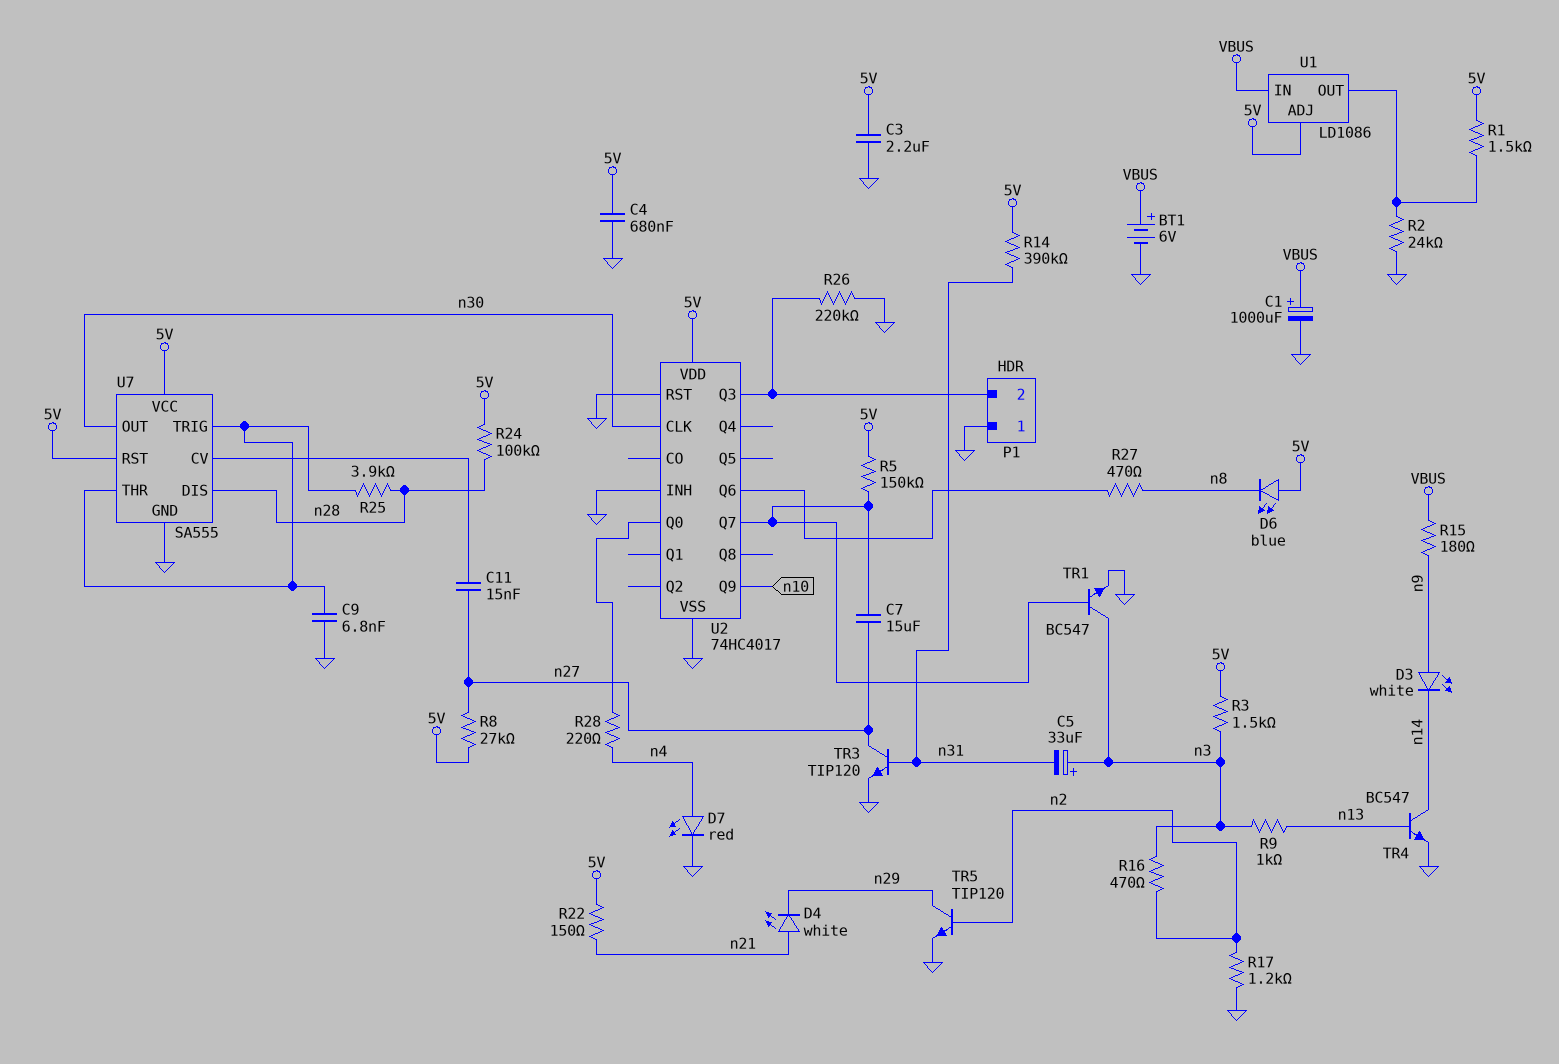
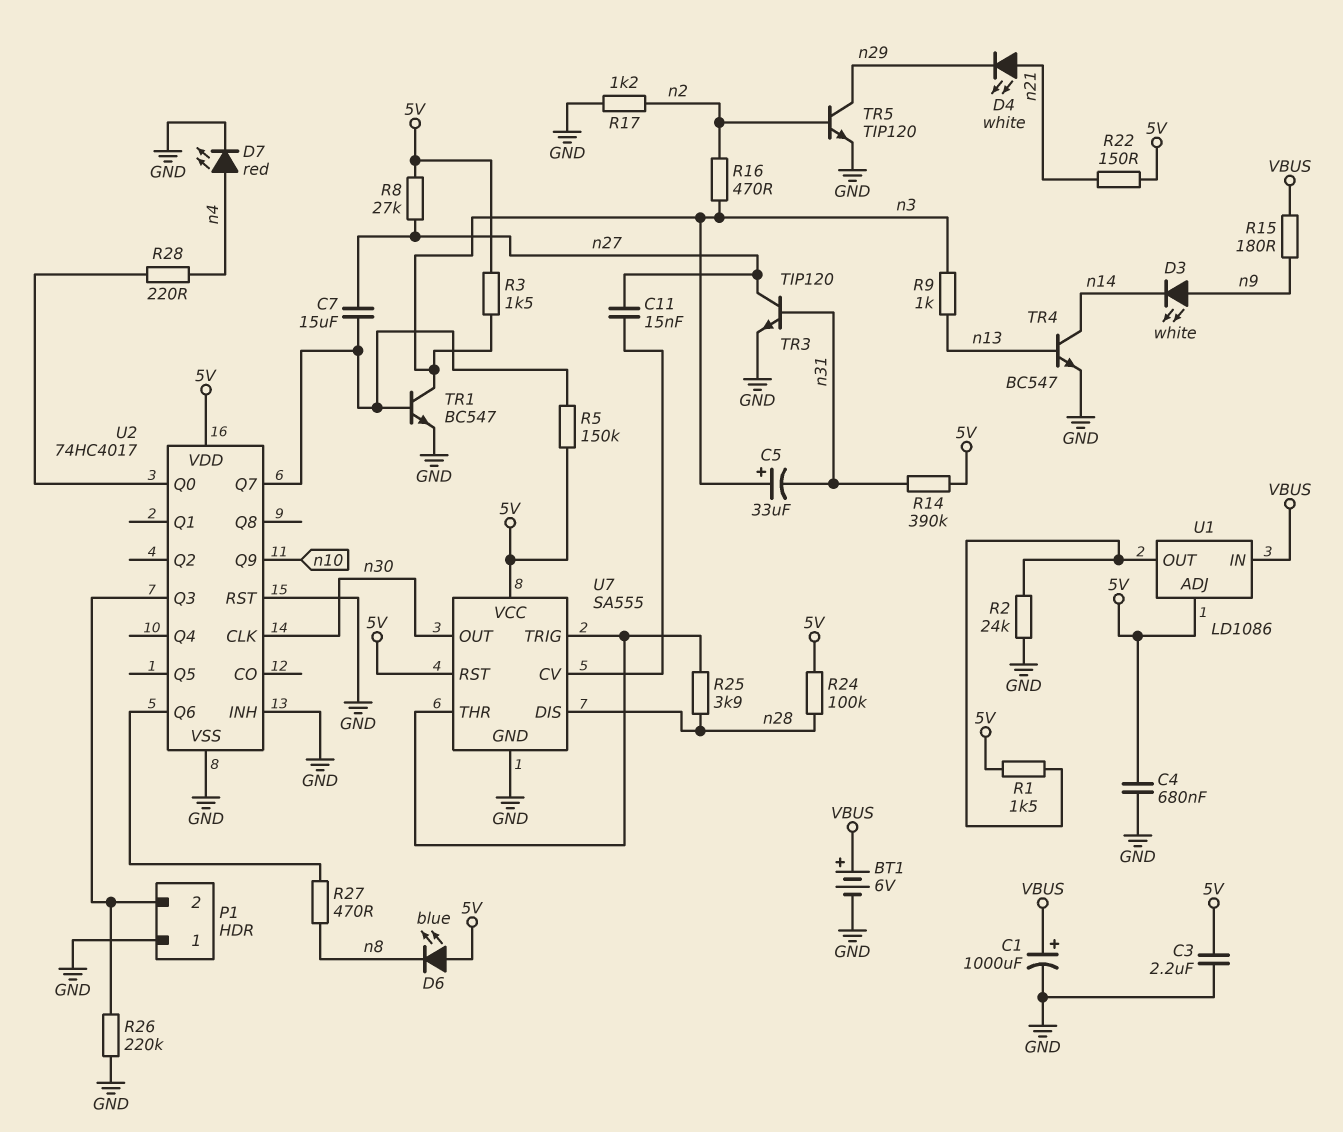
C9: 6.8nF (GND, U7/THR) -> none

